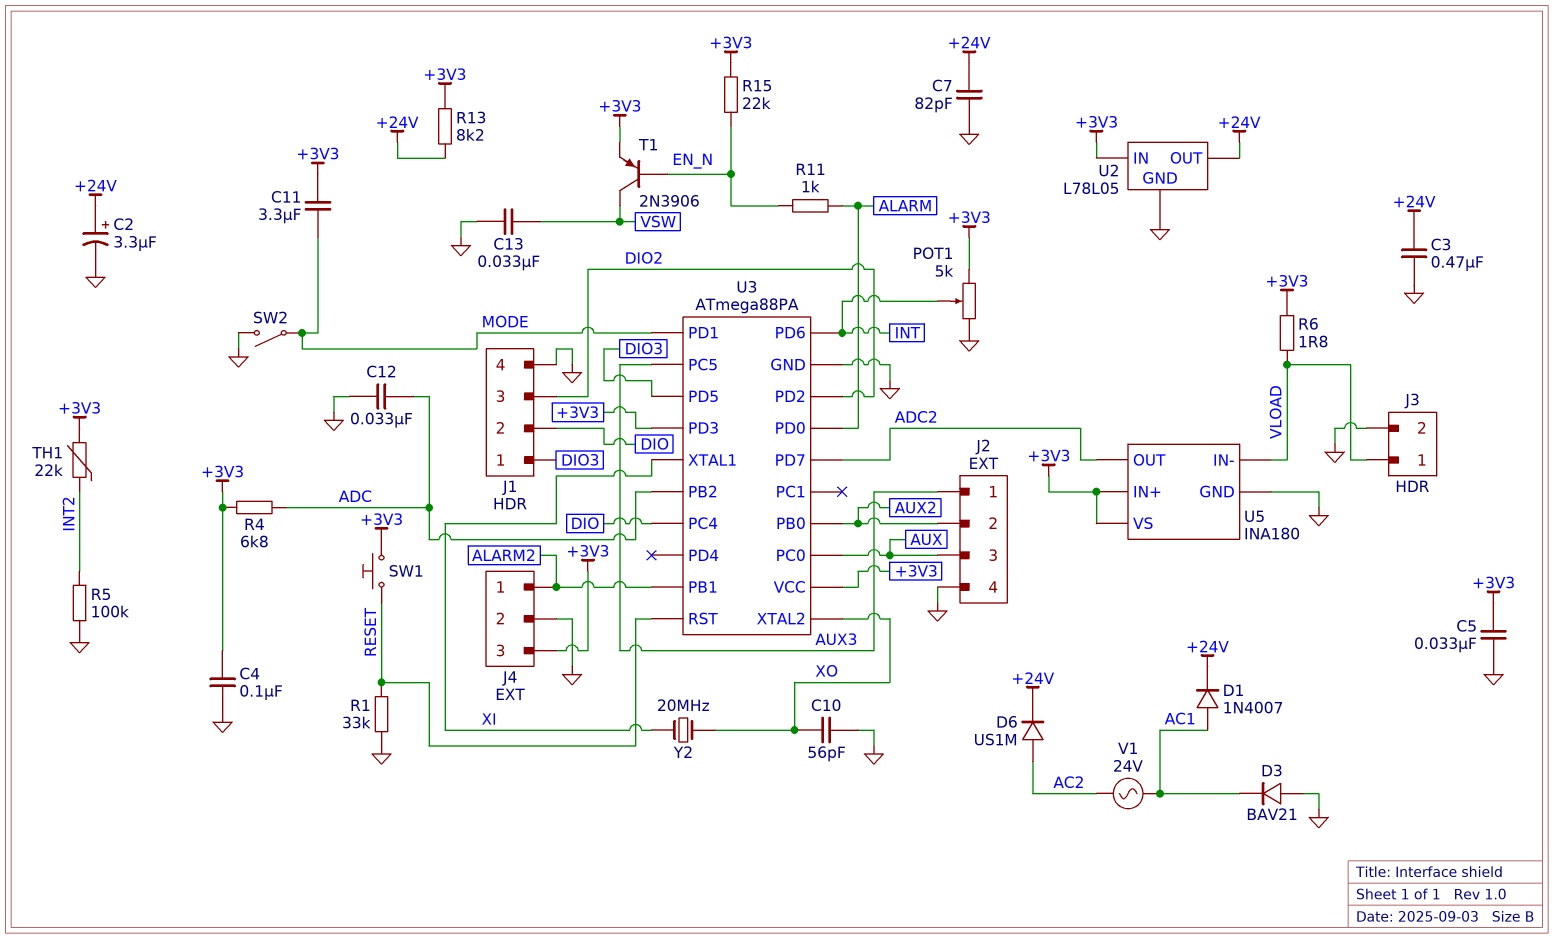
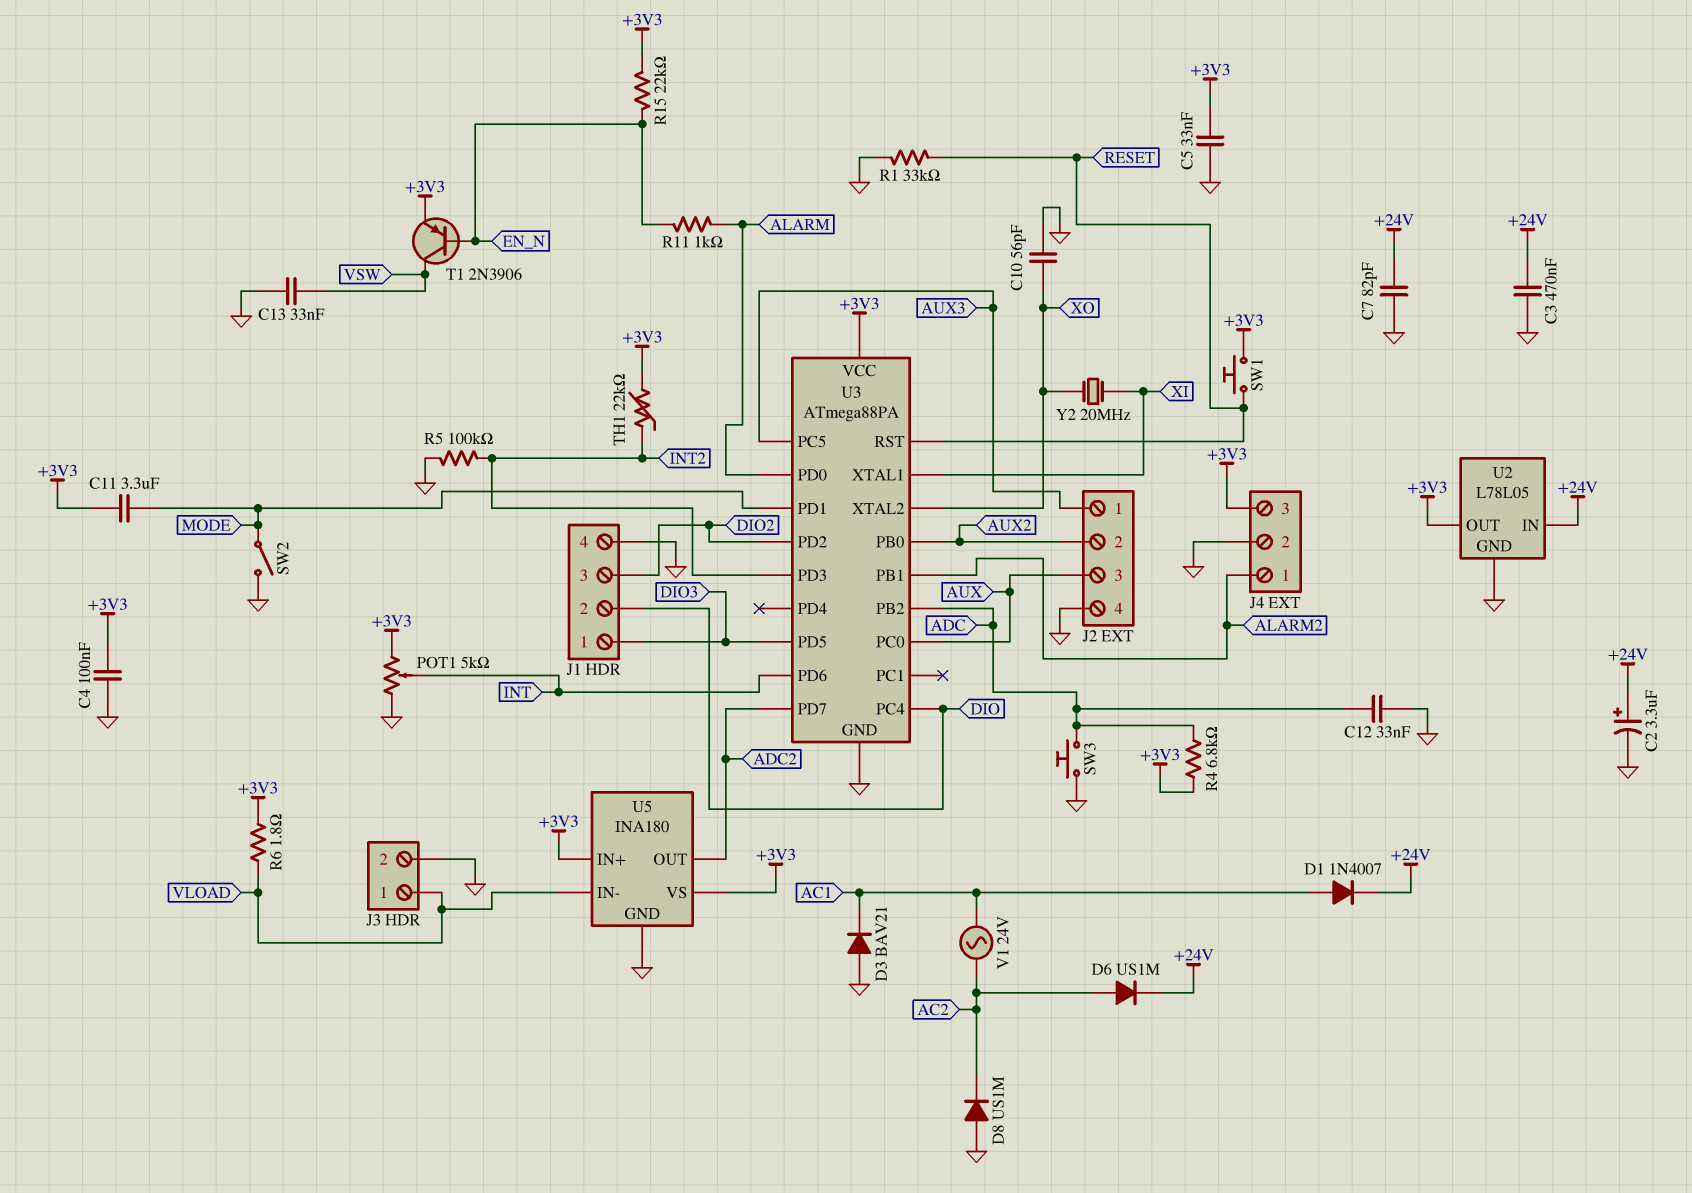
D8: none -> diode US1M (A GND, K AC2)
R13: 8.2k (+3V3, +24V) -> none
SW3: none -> button (ADC, GND)
U2 pin IN: +3V3 -> +24V
U2 pin OUT: +24V -> +3V3
U3 pin PD3: +3V3 -> INT2

